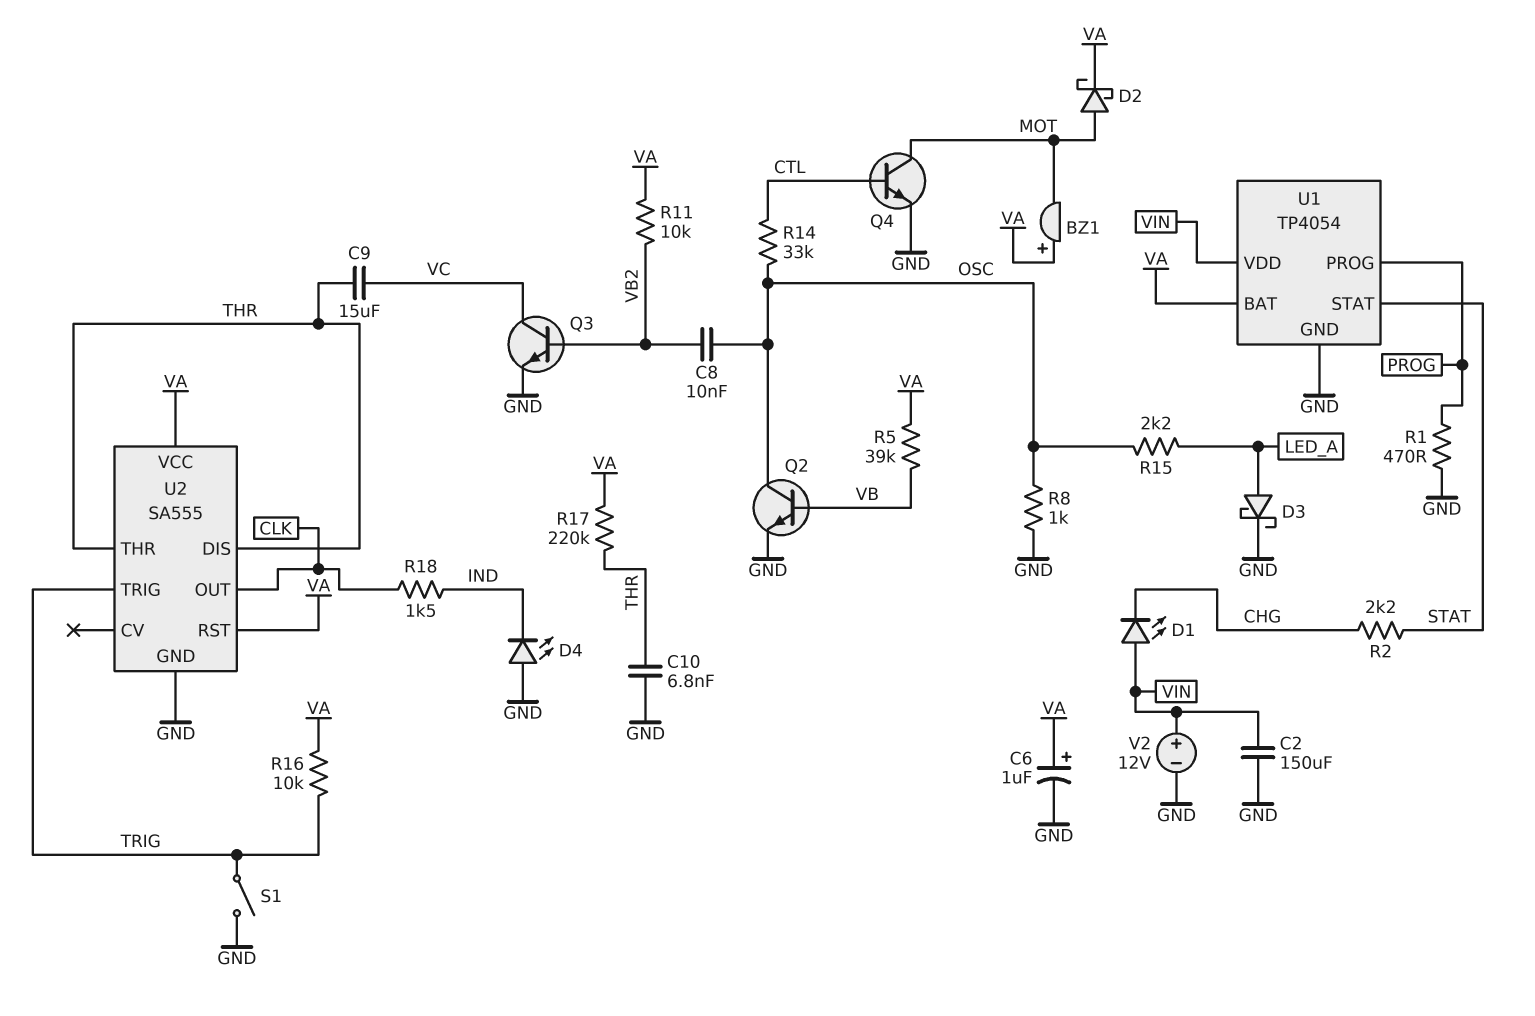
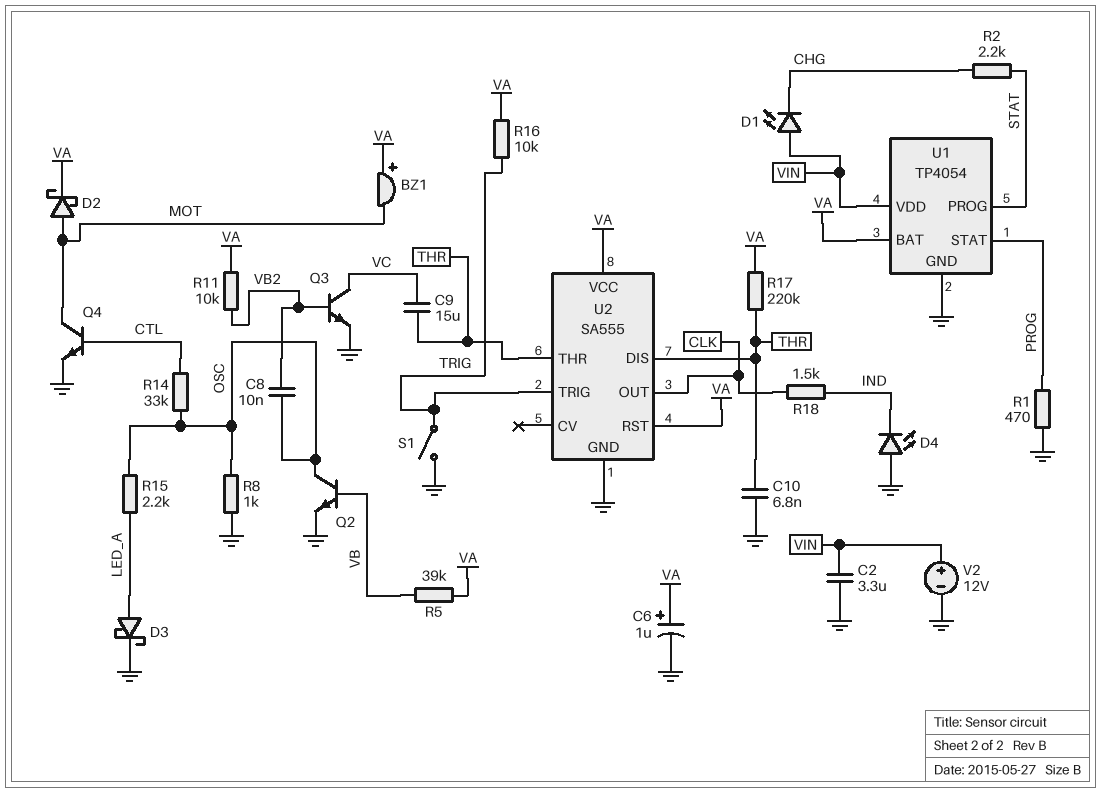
C2: 150uF (GND, VIN) -> 3.3uF (GND, VIN)
U1 pin PROG: PROG -> STAT
U1 pin STAT: STAT -> PROG

